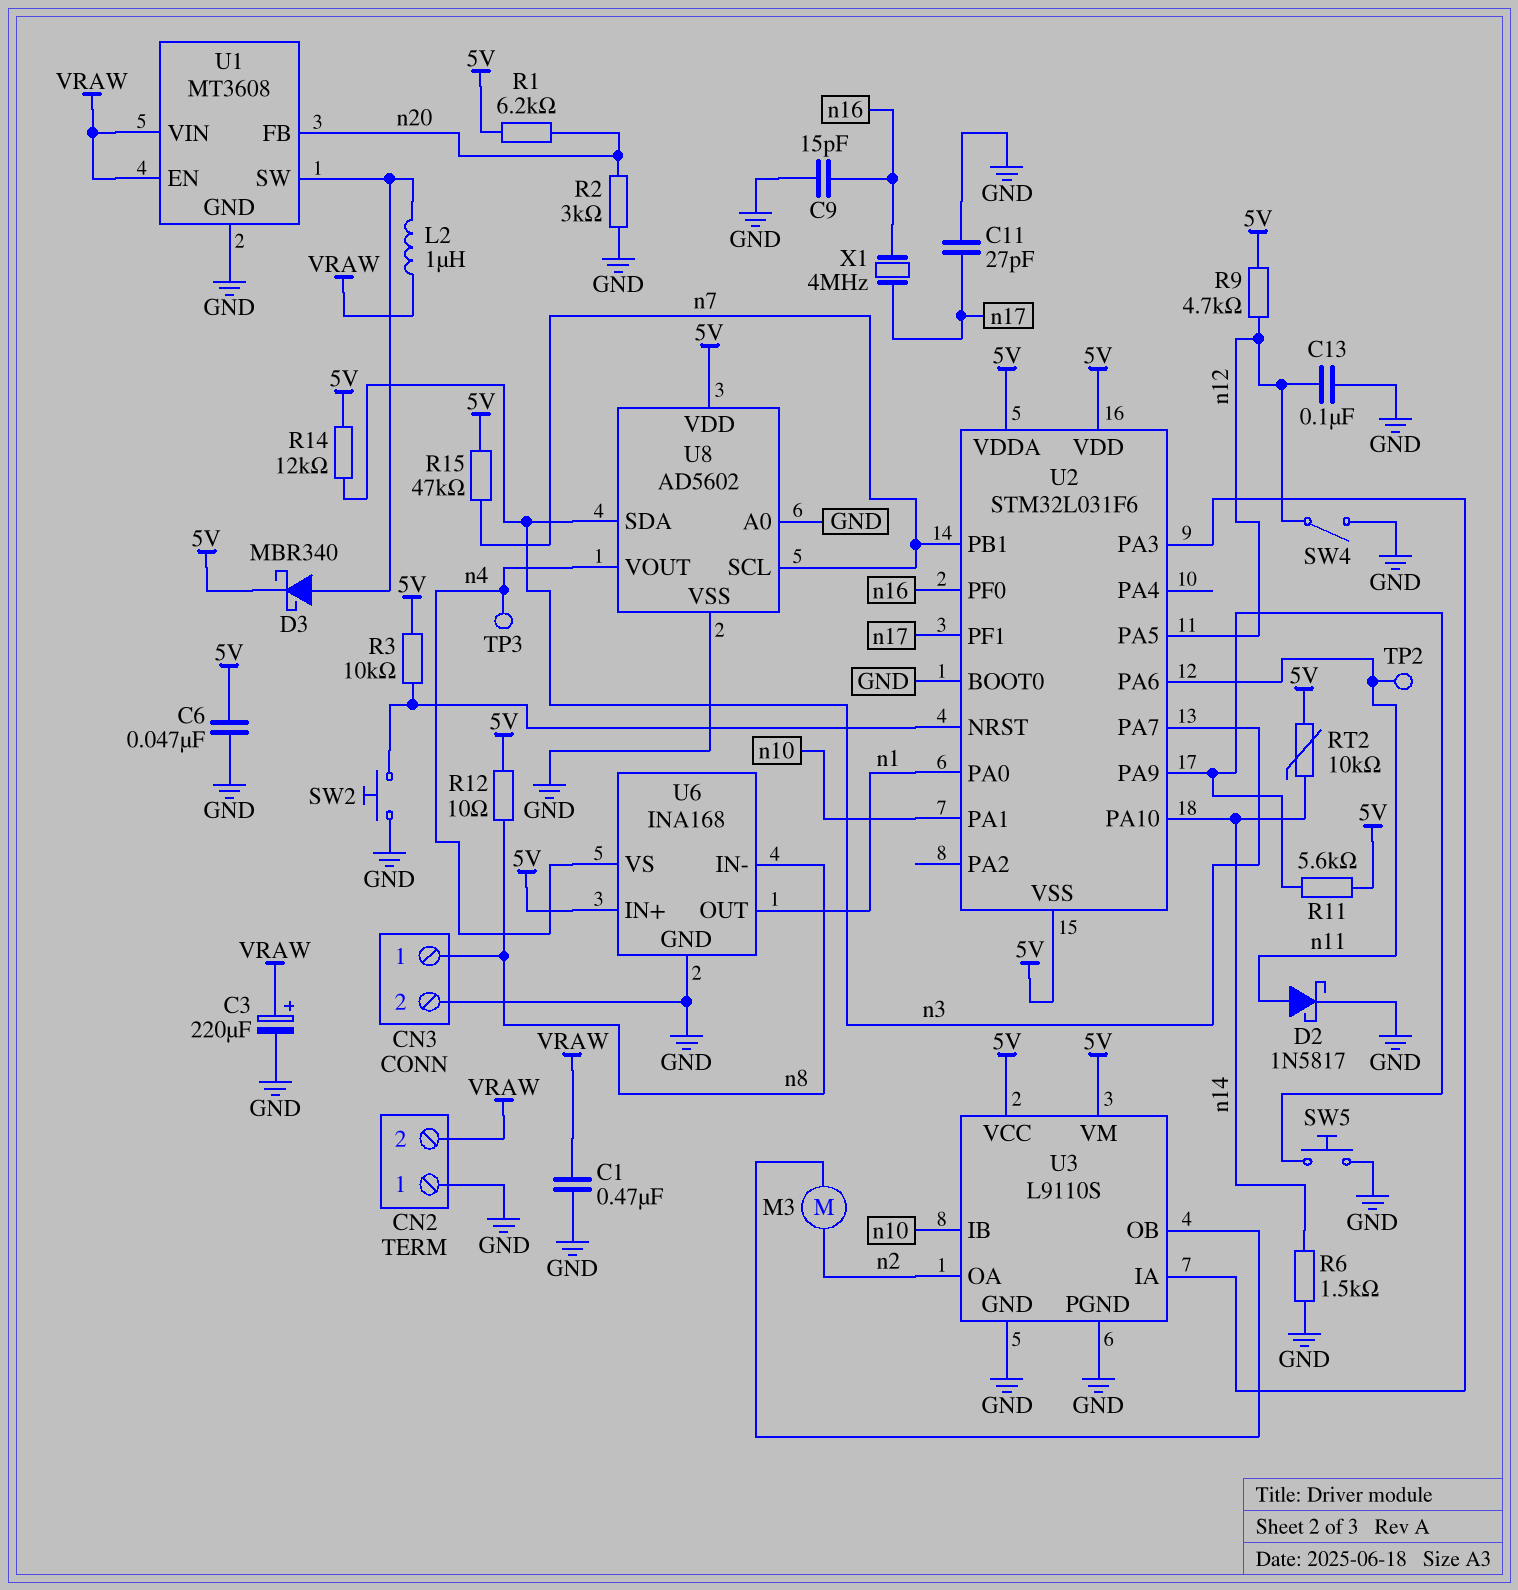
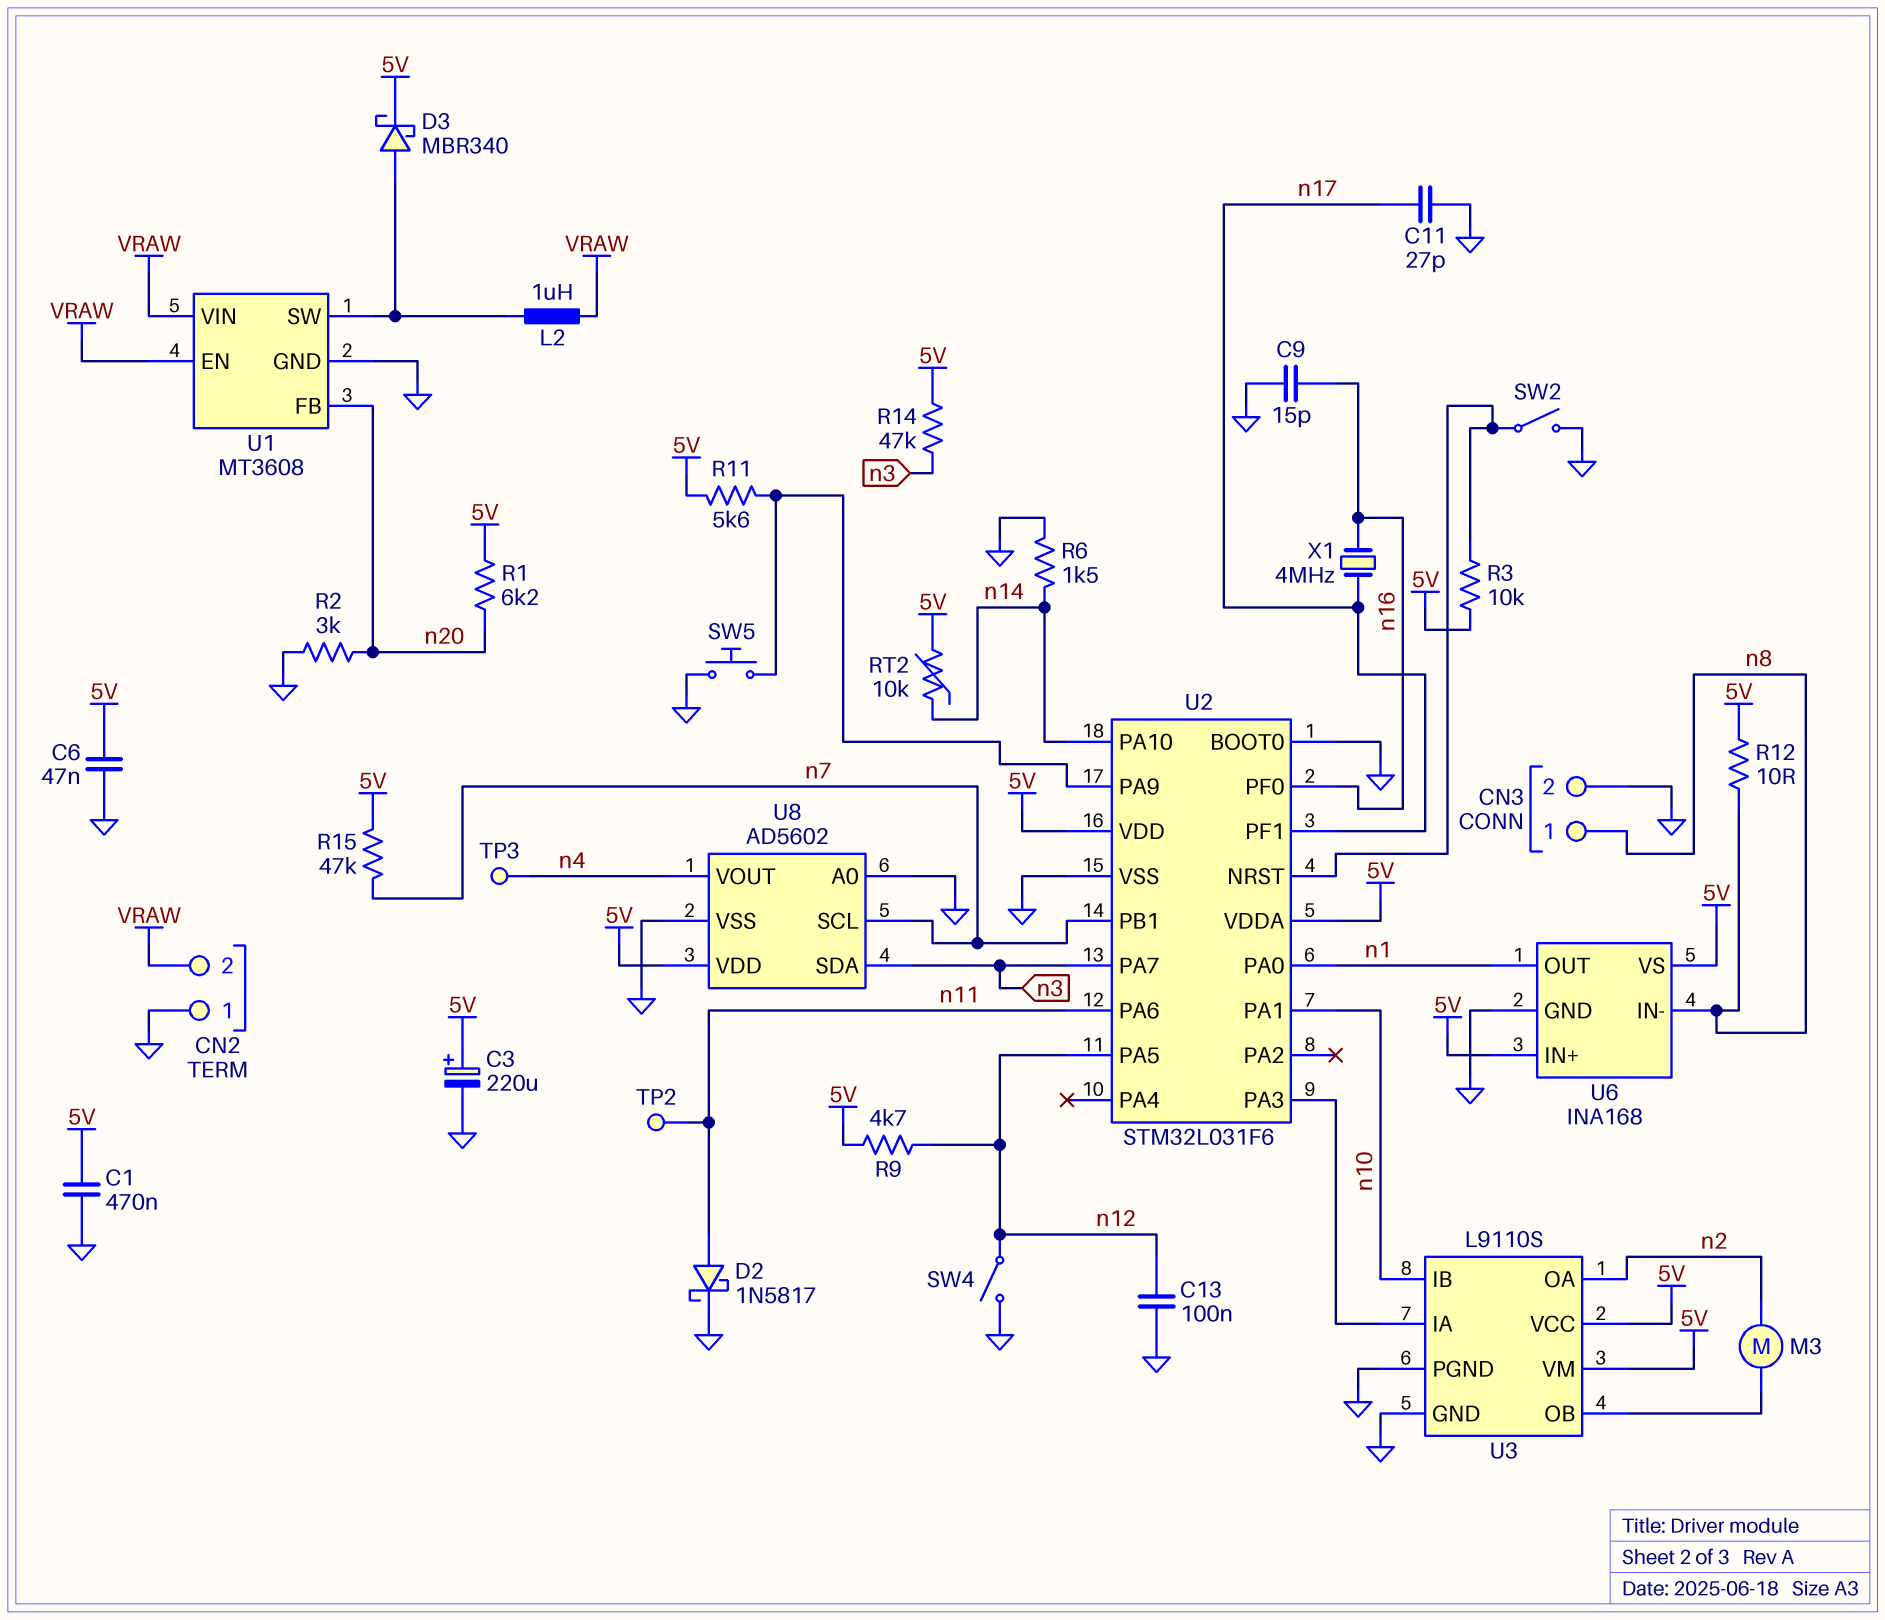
C1: 470nF (GND, VRAW) -> 470nF (5V, GND)
C3: 220uF (plus VRAW, minus GND) -> 220uF (plus 5V, minus GND)
R14: 12k (5V, n3) -> 47k (5V, n3)
SW2: button (GND, U2/NRST) -> switch (GND, U2/NRST)
U2 pin VSS: 5V -> GND
U6 pin VS: n4 -> 5V

